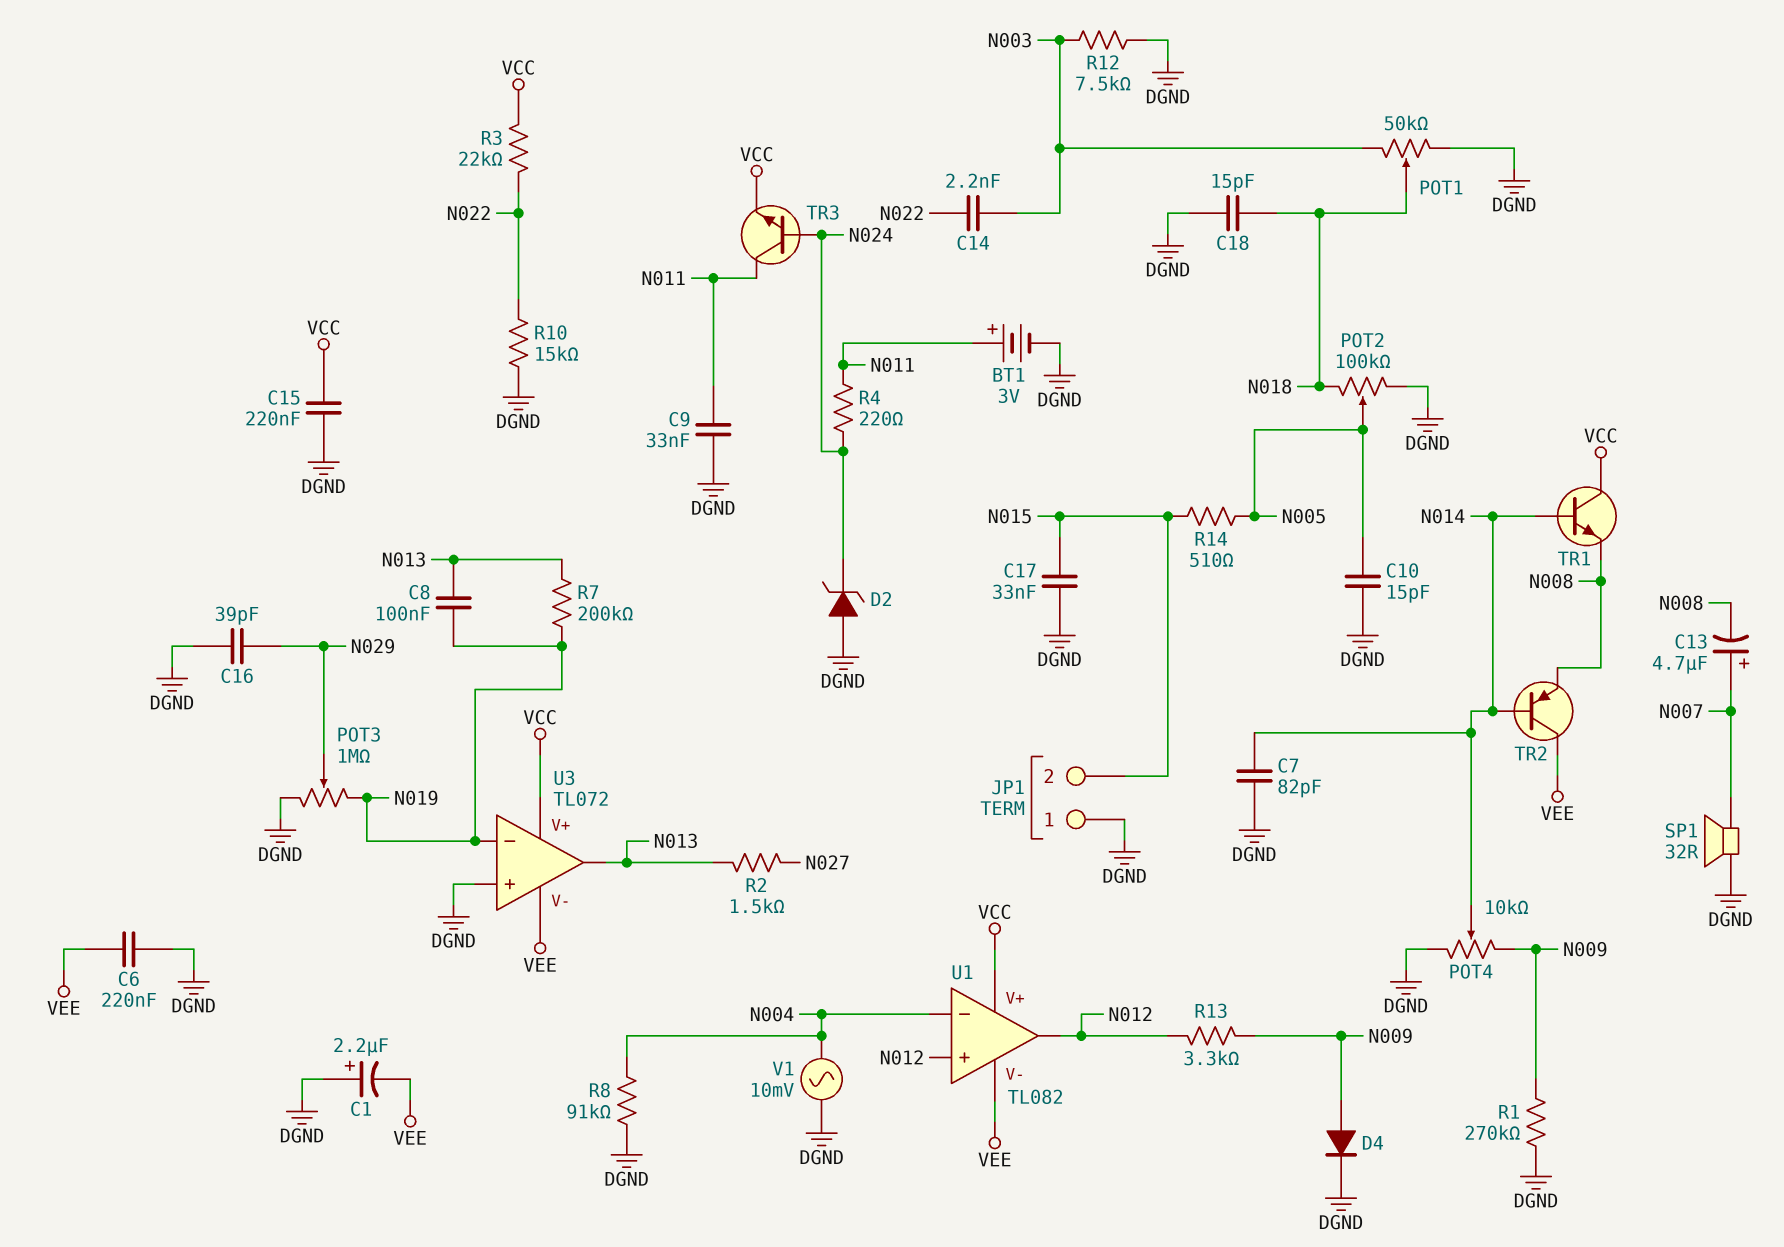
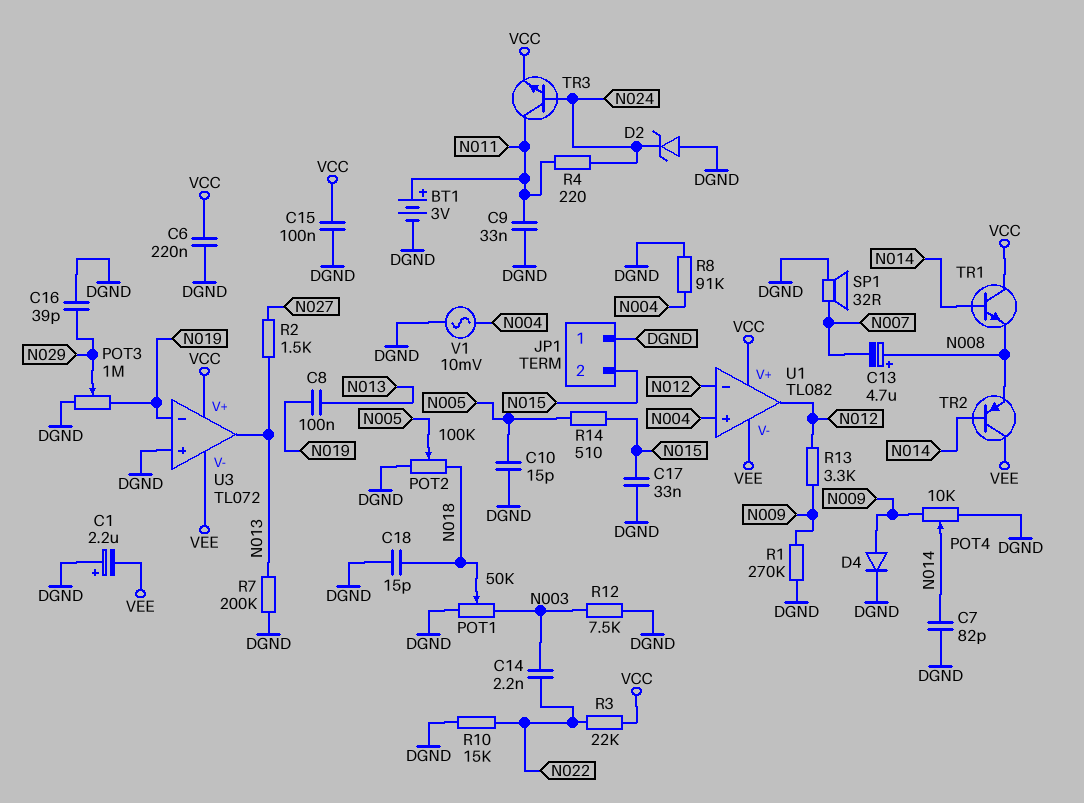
C6: 220nF (DGND, VEE) -> 220nF (DGND, VCC)
C13: 4.7uF (plus N007, minus N008) -> 4.7uF (plus N008, minus N007)
C15: 220nF (DGND, VCC) -> 100nF (DGND, VCC)
R7: 200k (N013, N019) -> 200k (DGND, N013)
U1 pin in+: N012 -> N004
U1 pin in-: N004 -> N012

